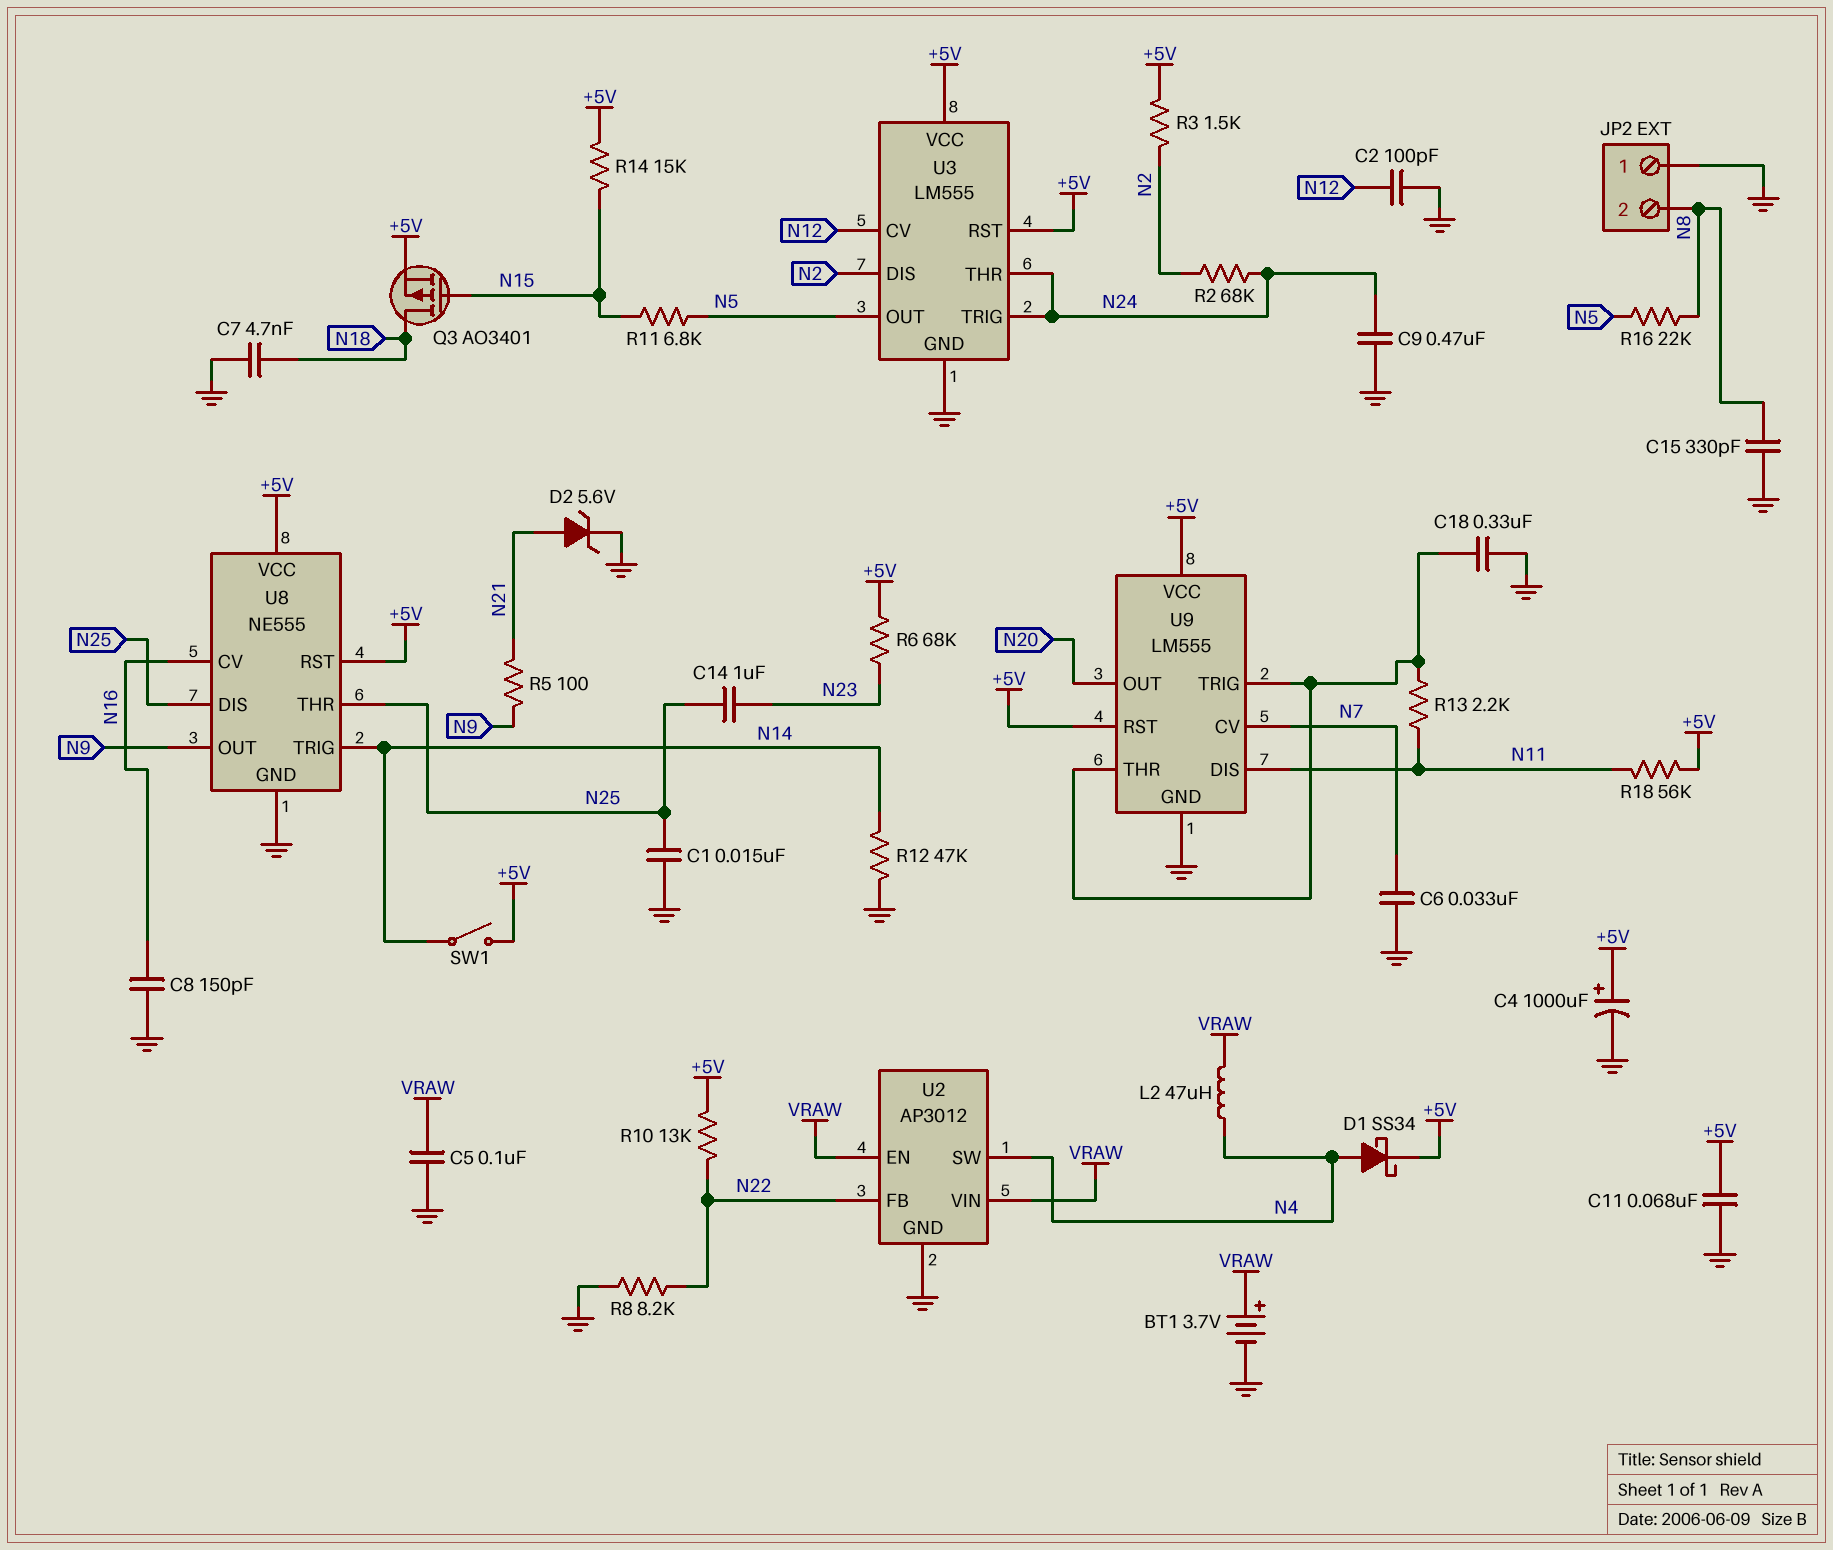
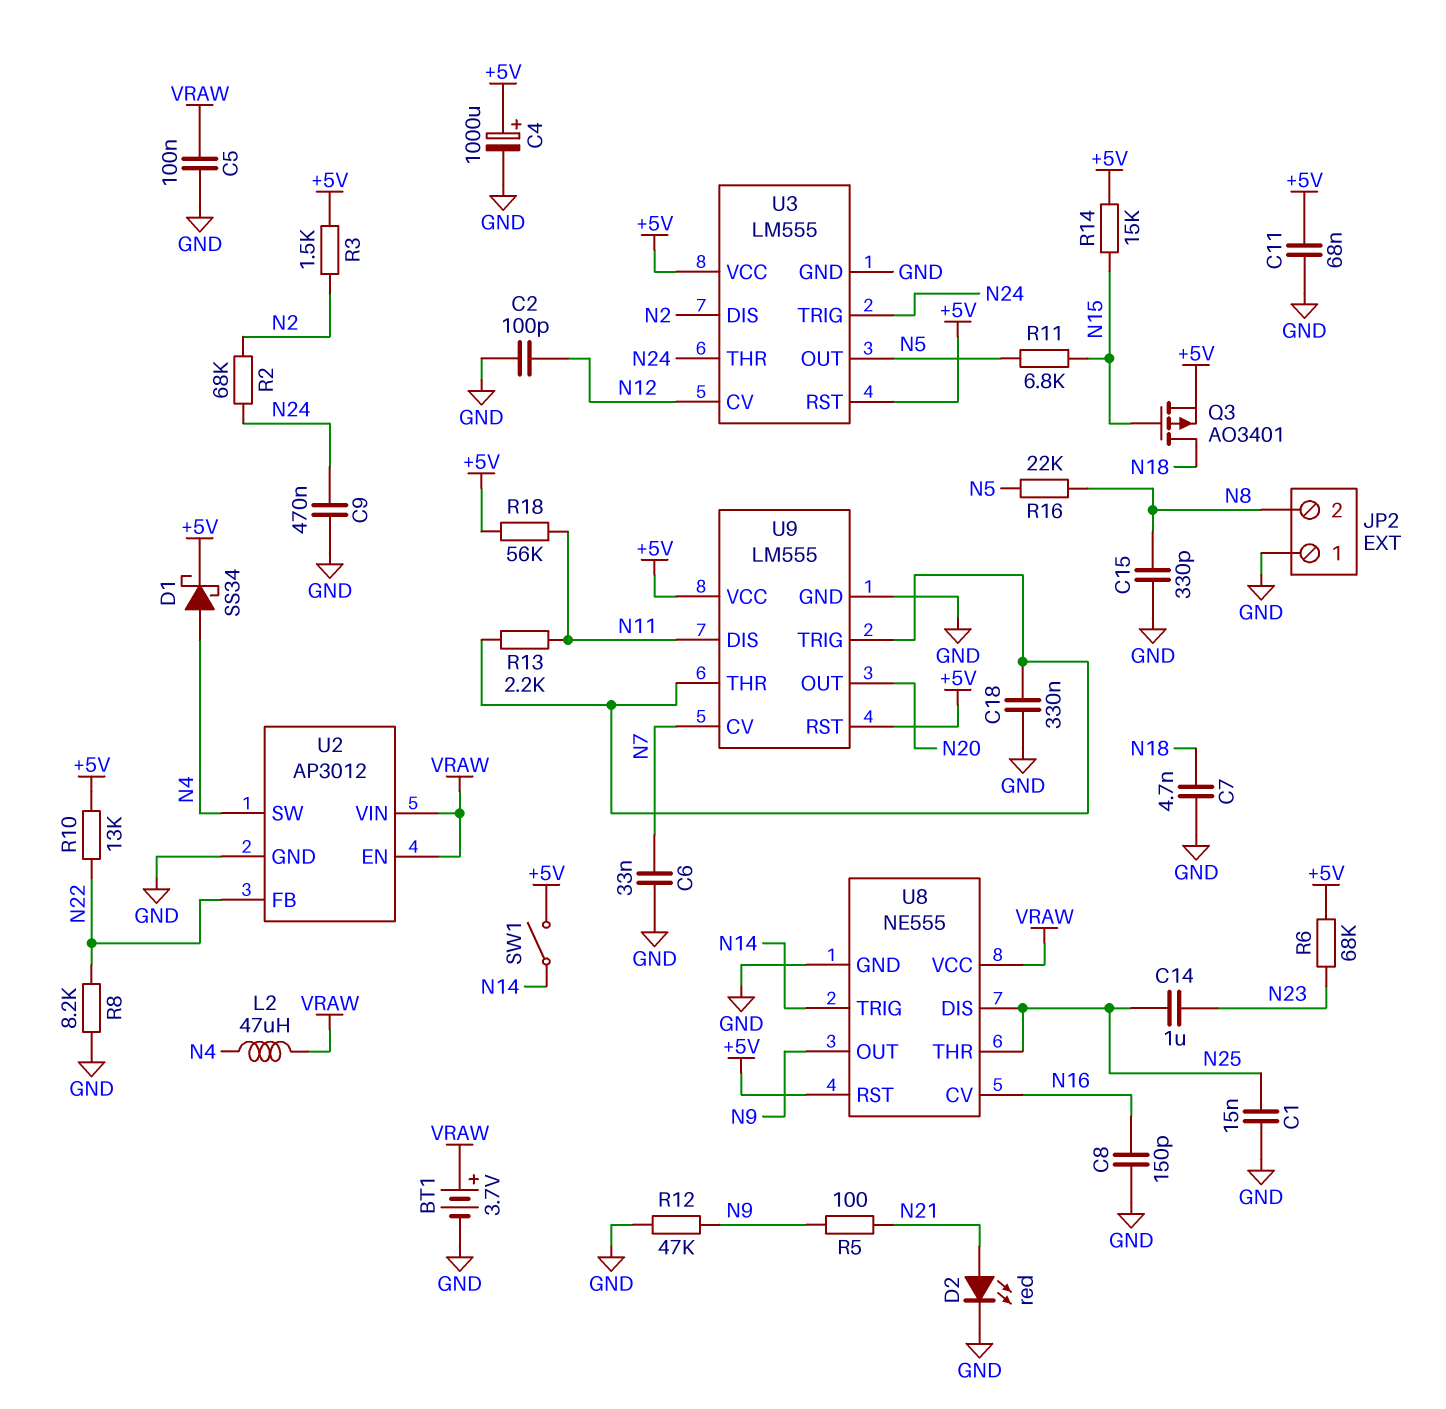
D2: zener 5.6V (A N21, K GND) -> LED red (A N21, K GND)
R12: 47k (GND, N14) -> 47k (GND, N9)
U8 pin VCC: +5V -> VRAW

